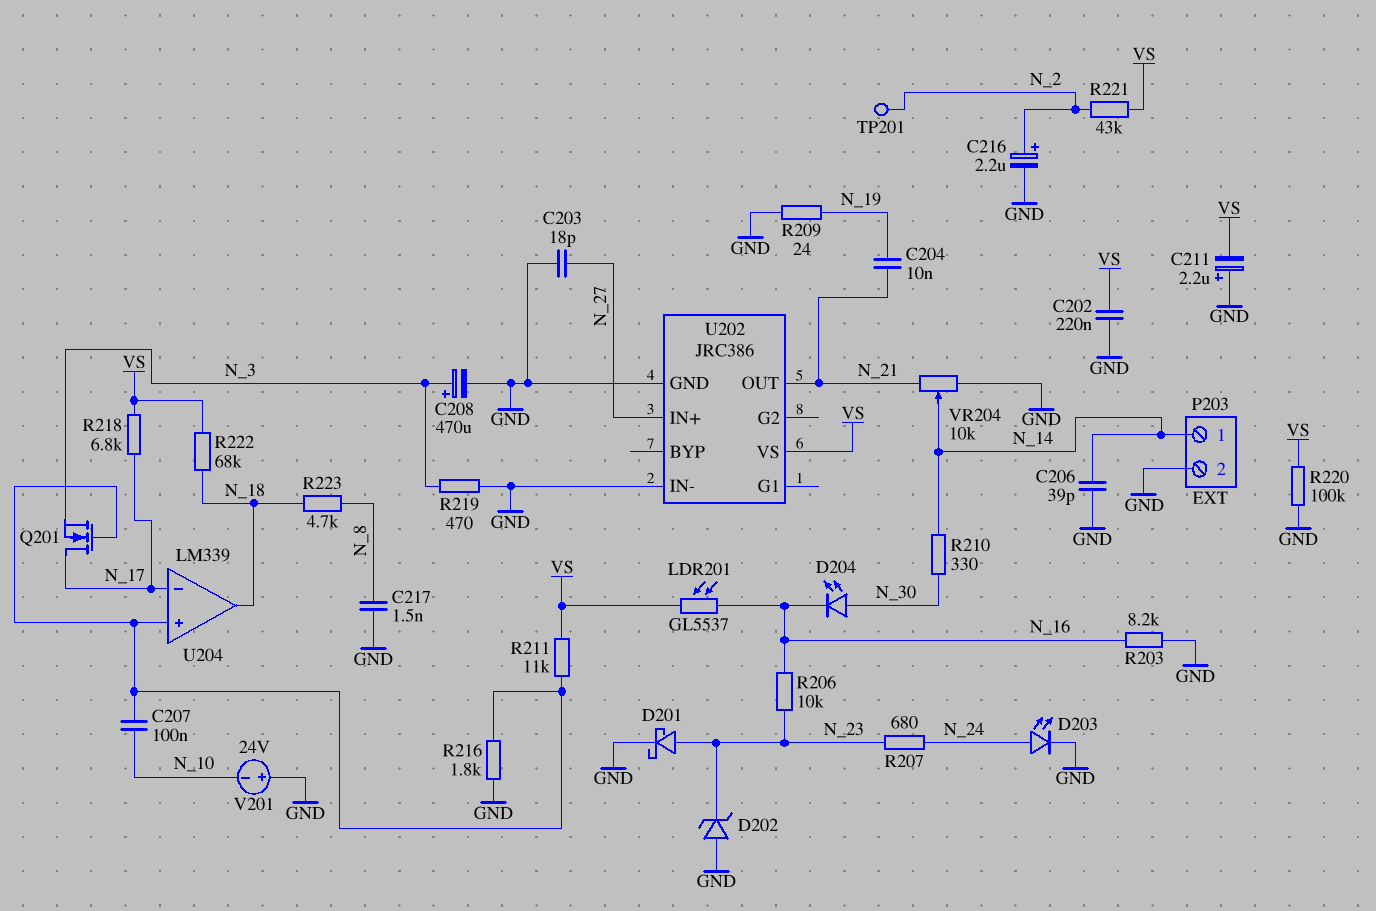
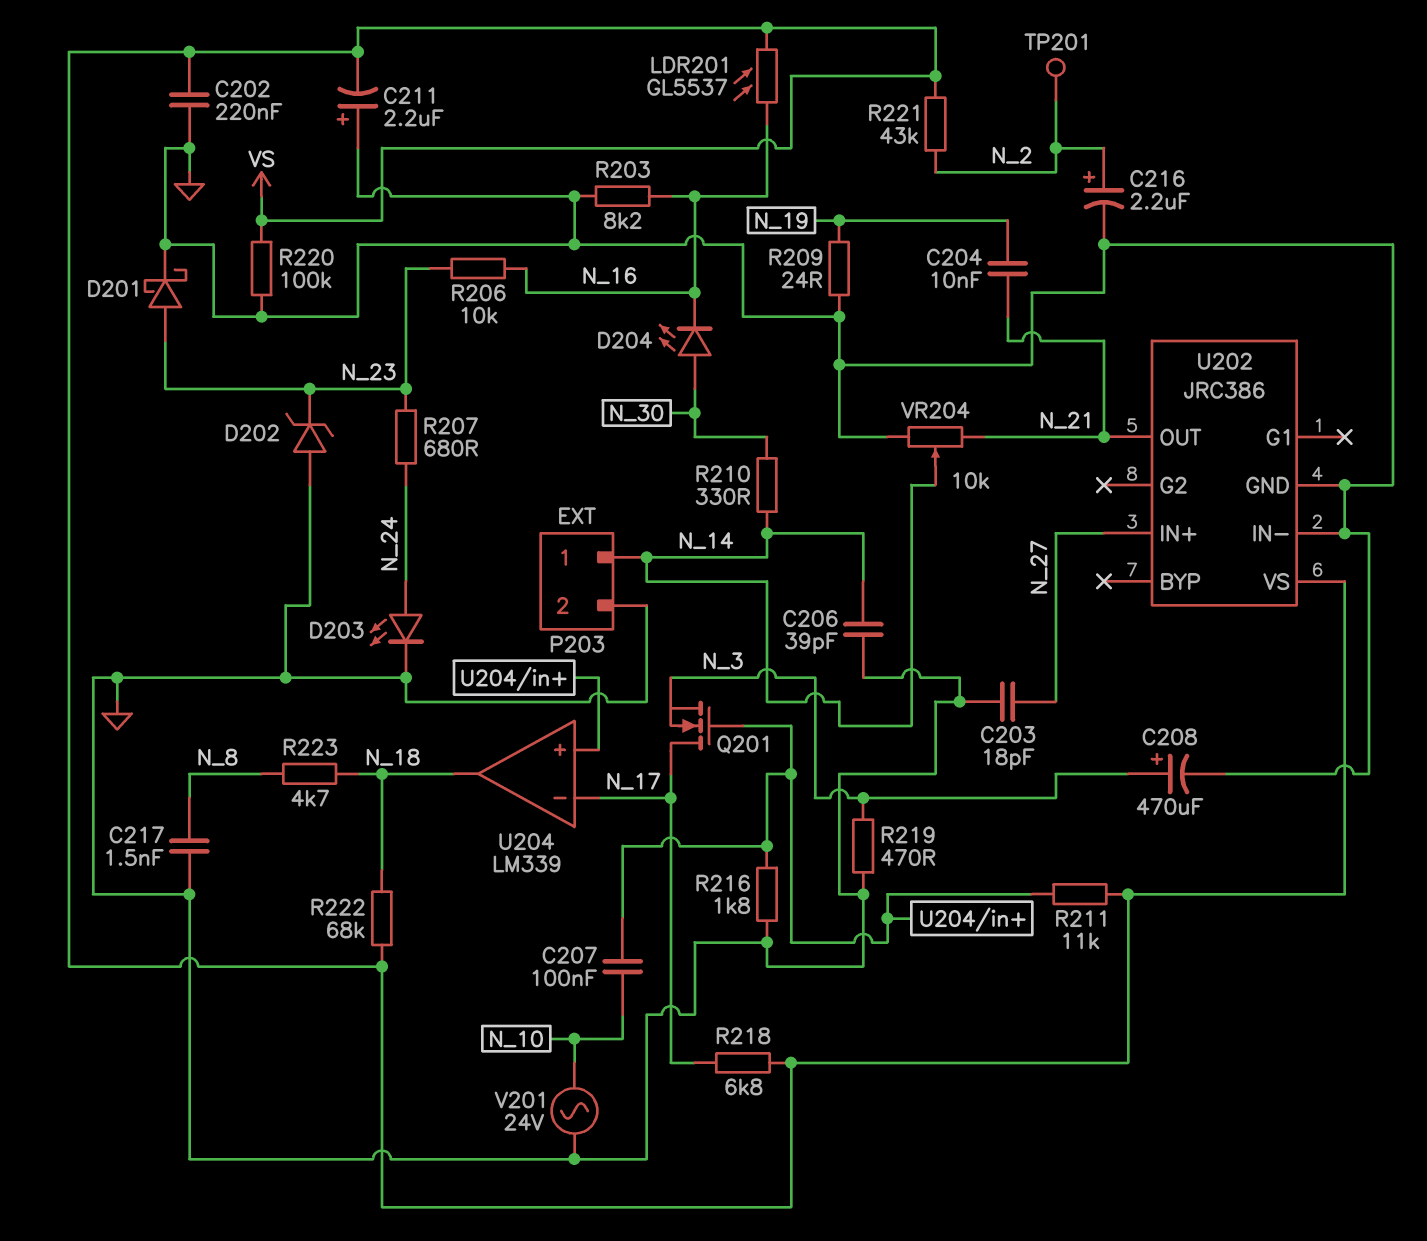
V201: 24V (plus GND, minus N_10) -> AC 24V (GND, N_10)

